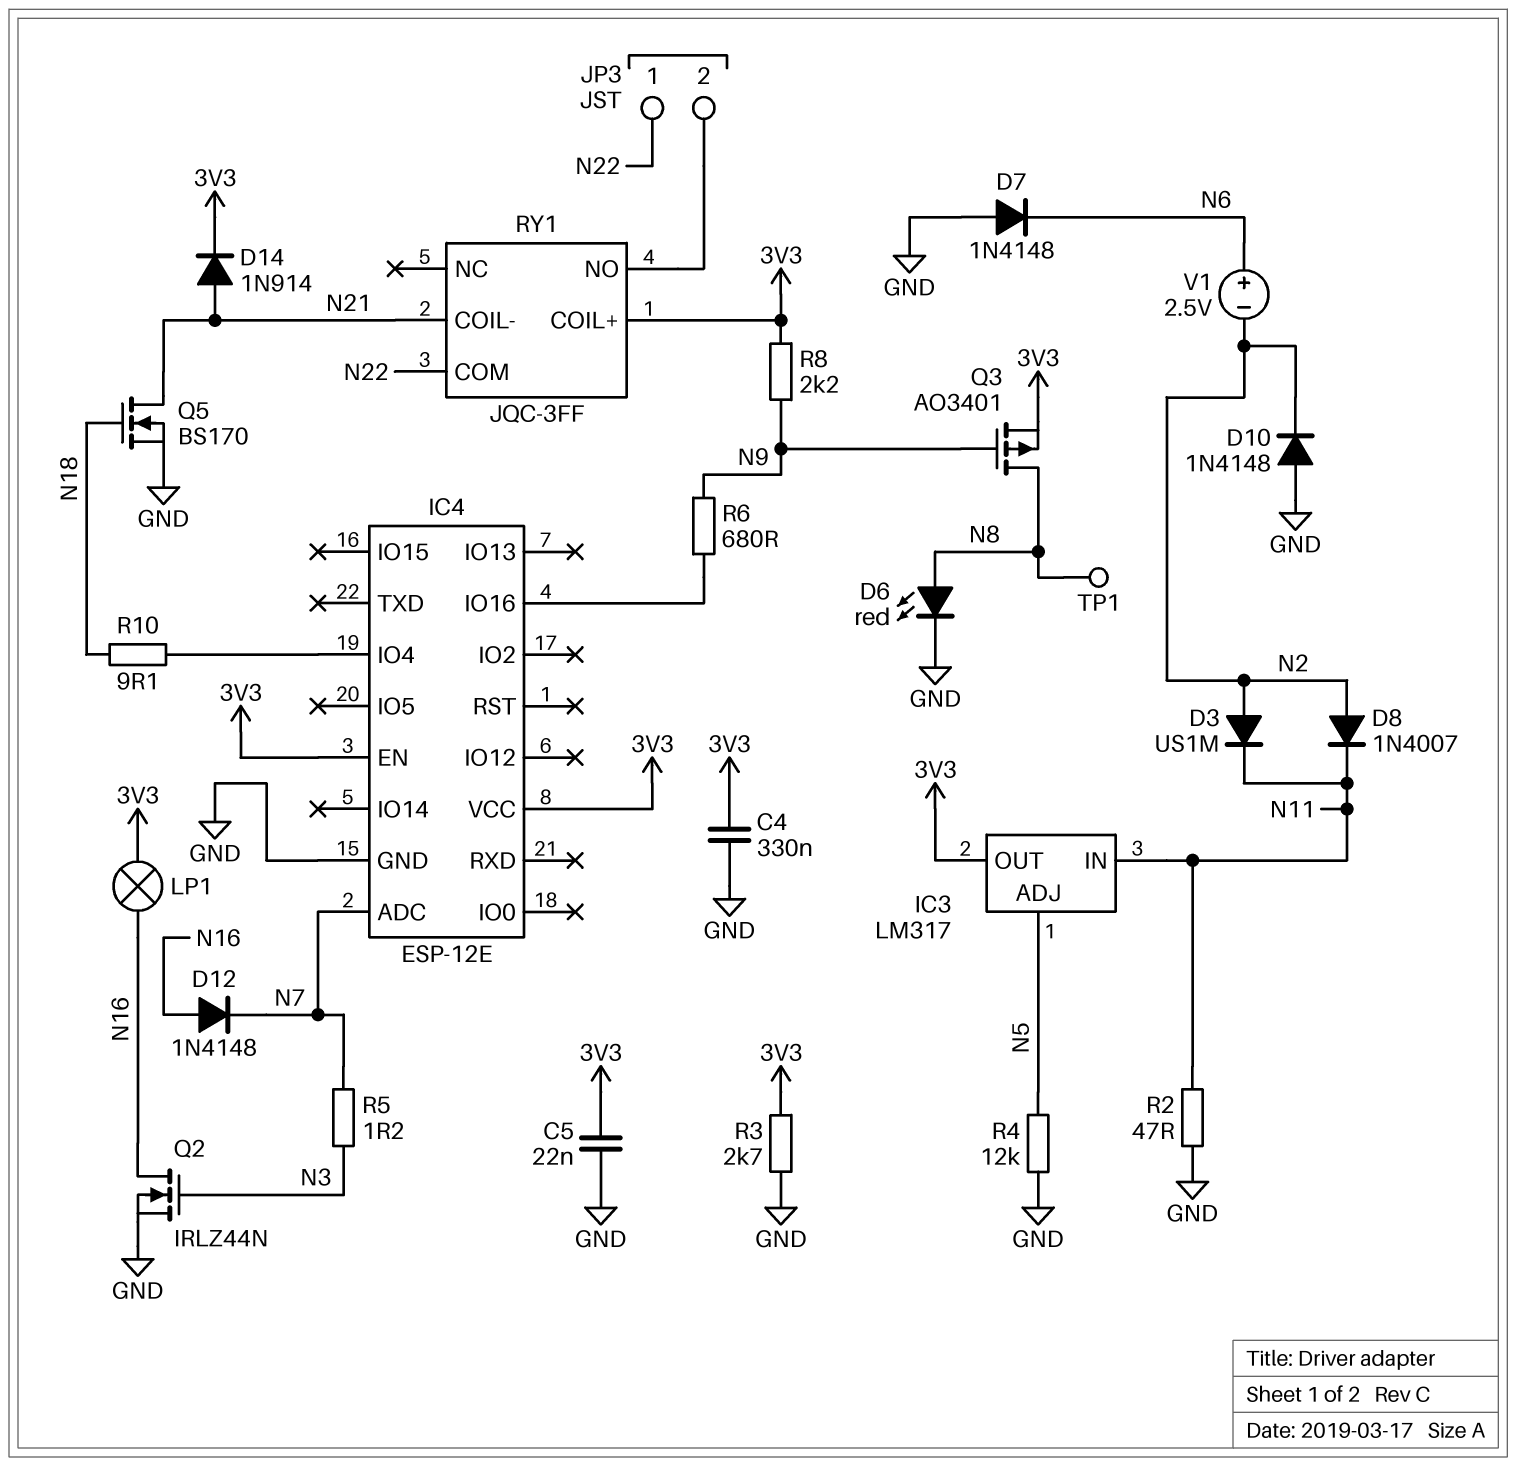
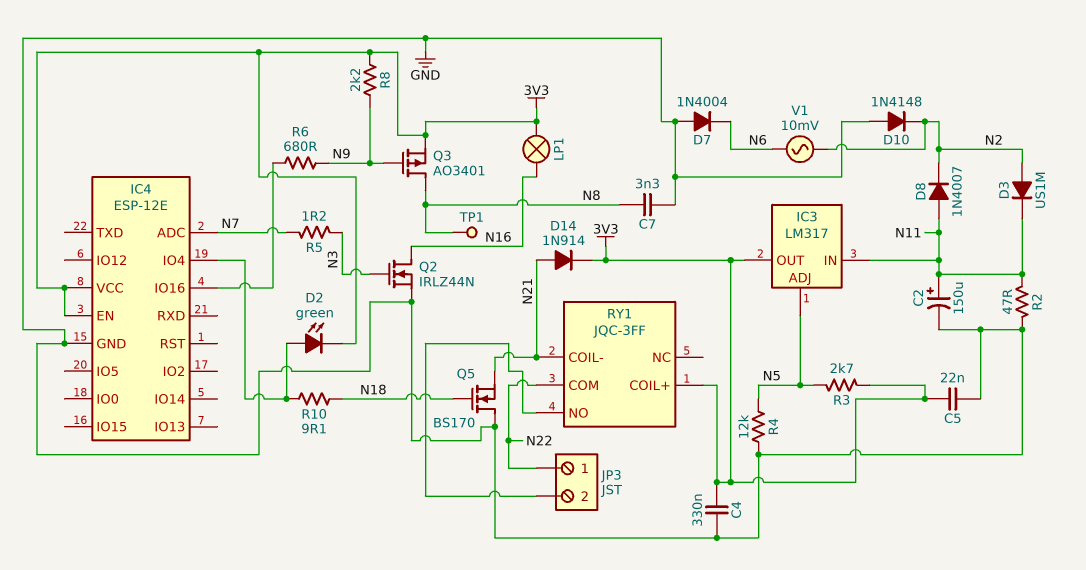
C2: none -> 150uF (plus N11, minus GND)
C7: none -> 3.3nF (GND, N8)
D2: none -> LED green (A IC4/IO4, K 3V3)
D6: LED red (A N8, K GND) -> none
D7: diode 1N4148 (A GND, K N6) -> diode 1N4004 (A GND, K N6)
D8: diode 1N4007 (A N2, K N11) -> diode 1N4007 (A N11, K N2)
D12: diode 1N4148 (A N16, K N7) -> none
Q5: NMOS BS170 (G N18, D N21, S GND) -> NMOS BS170 (G N18, D GND, S N21)
R3: 2.7k (3V3, GND) -> 2.7k (3V3, N5)
V1: 2.5V (plus N6, minus N2) -> AC 10mV (N2, N6)

